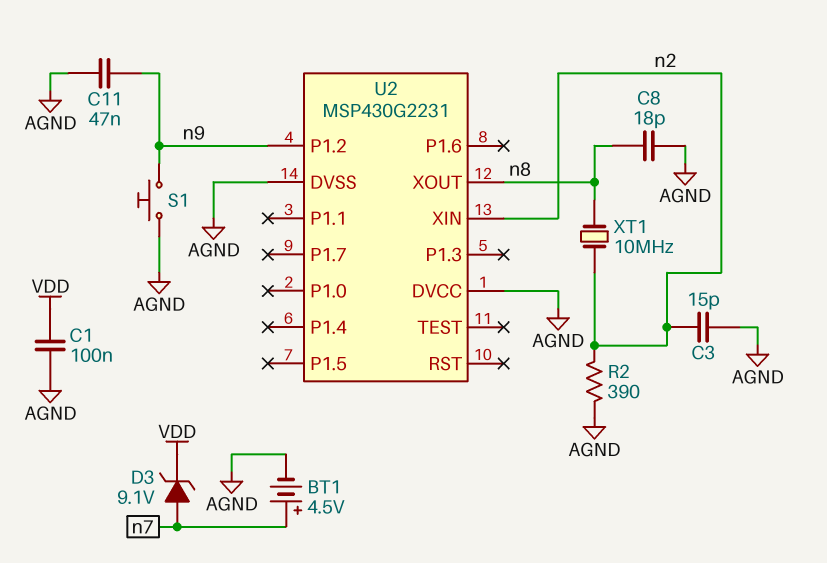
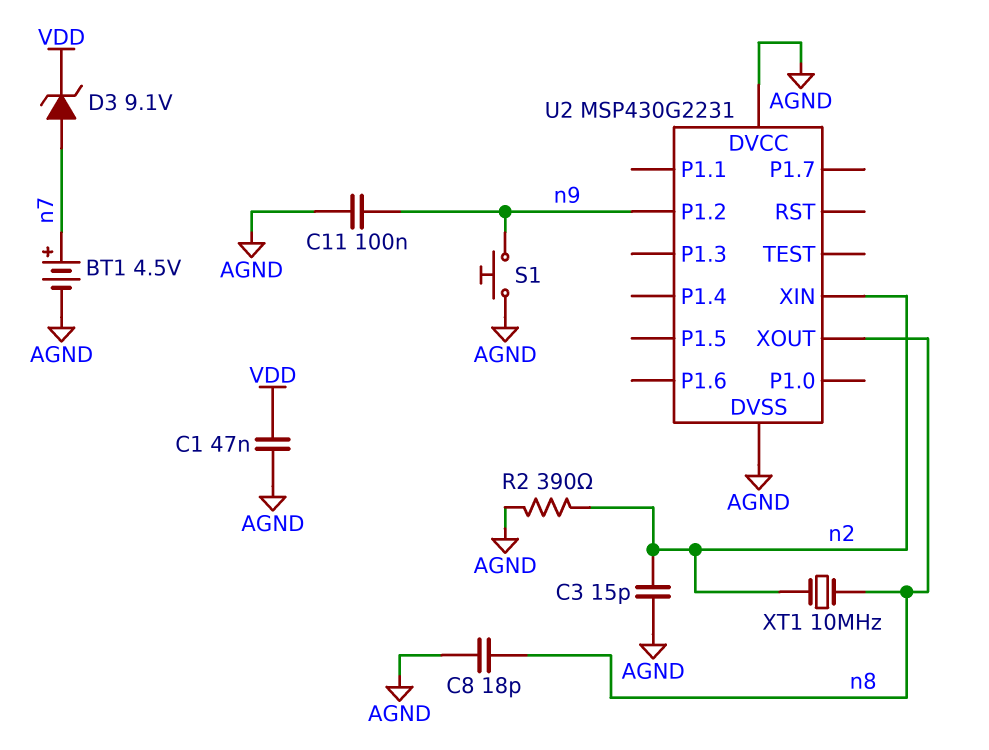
C1: 100nF (AGND, VDD) -> 47nF (AGND, VDD)
C11: 47nF (AGND, n9) -> 100nF (AGND, n9)

